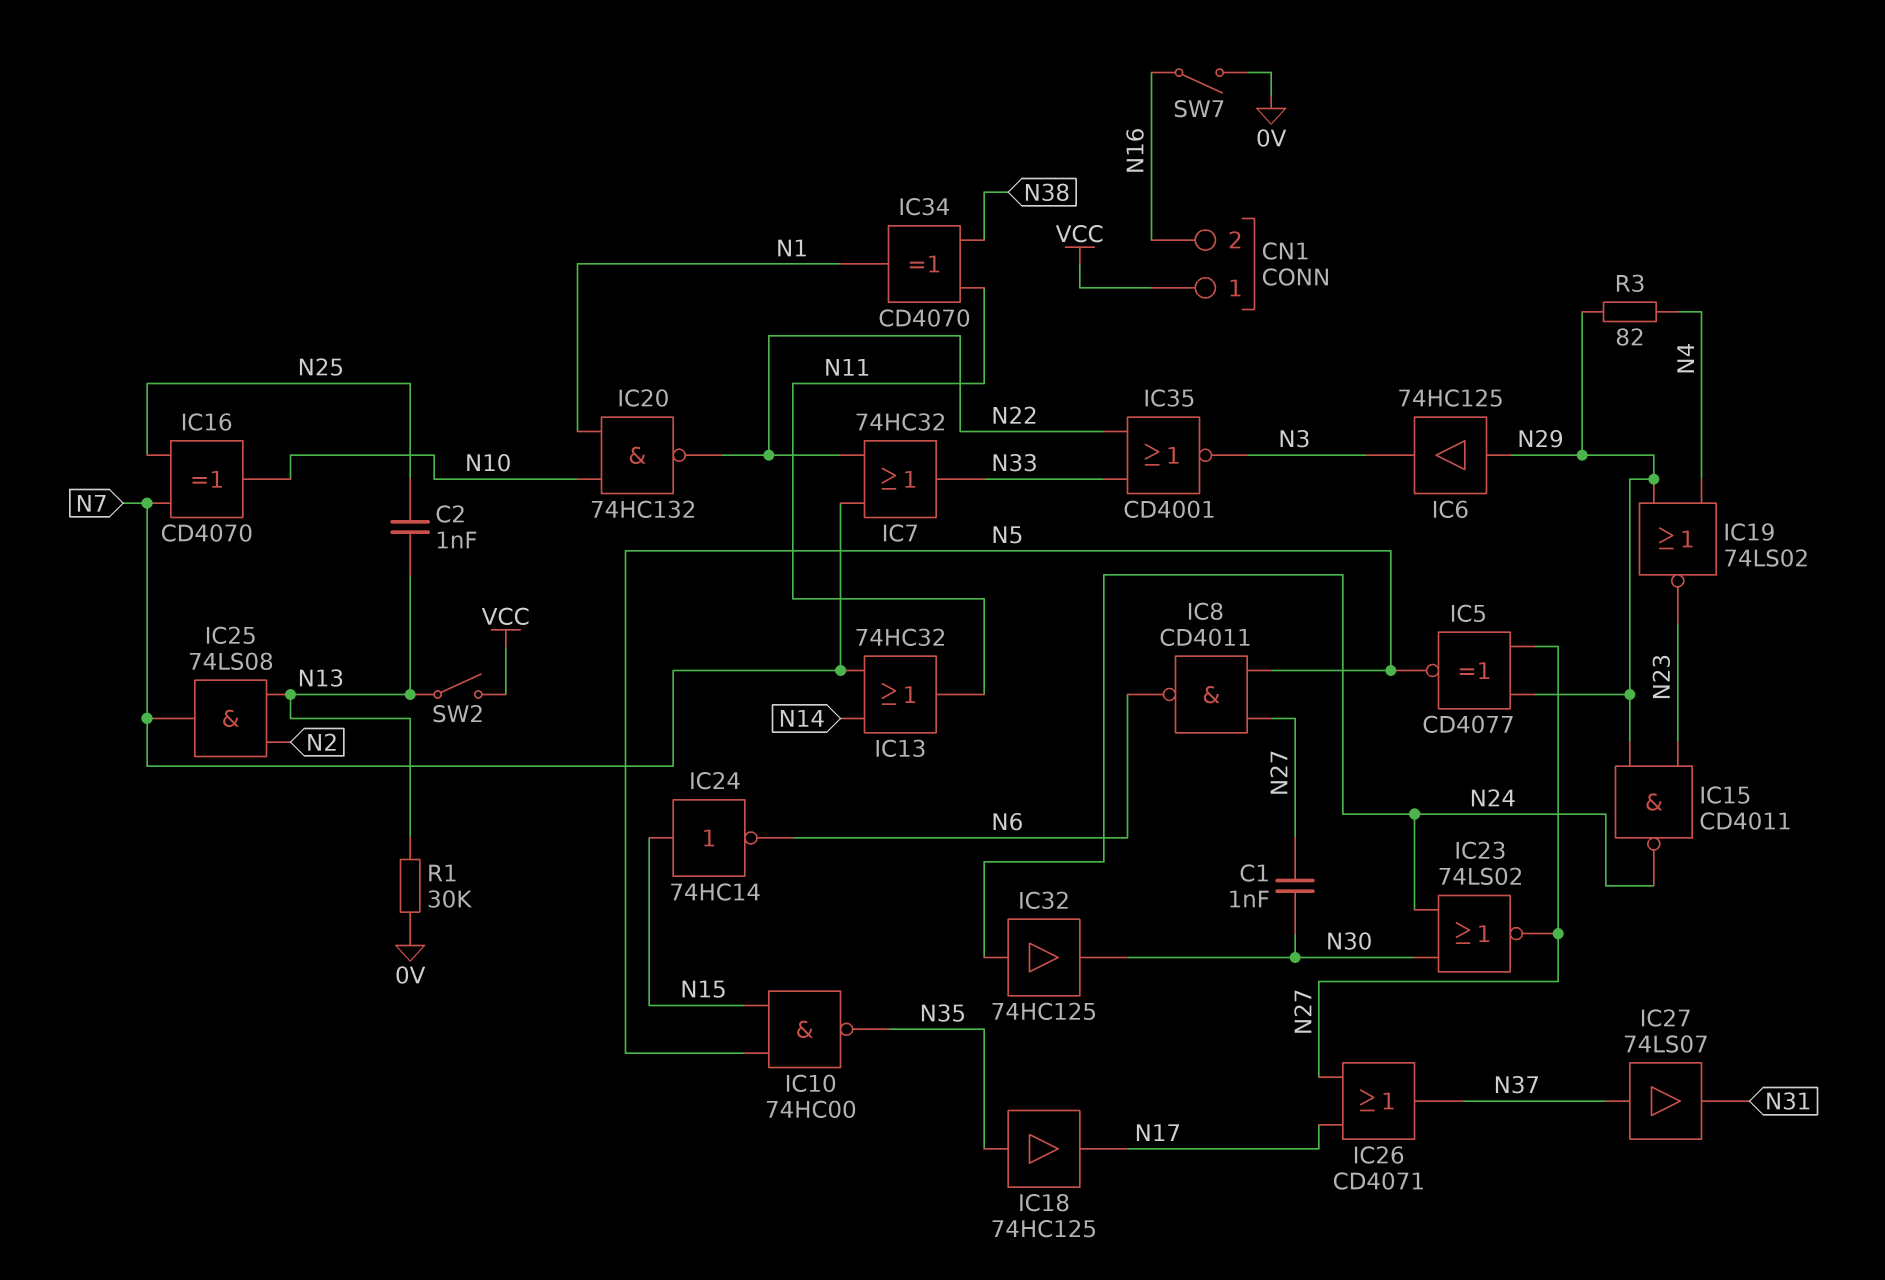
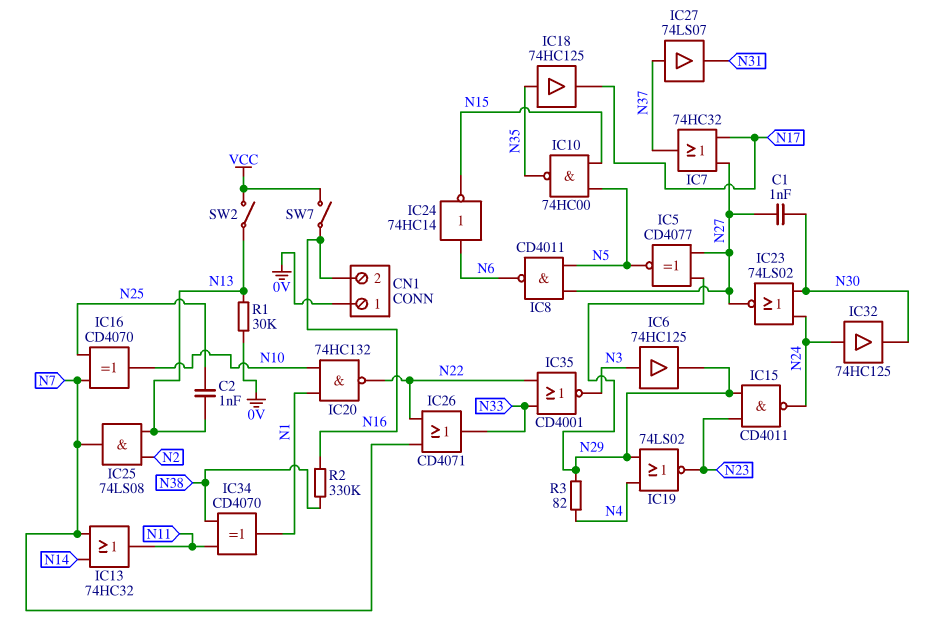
CN1 pin 1: VCC -> 0V
IC6: buffer 74HC125 (in N29, out N3) -> buffer 74HC125 (in N3, out N29)
IC7: OR 74HC32 (in N7, in N22, out N33) -> OR 74HC32 (in N17, in N27, out N37)
IC24: NOT 74HC14 (in N15, out N6) -> NOT 74HC14 (in N6, out N15)
IC26: OR CD4071 (in N17, in N27, out N37) -> OR CD4071 (in N7, in N22, out N33)
R2: none -> 330k (N16, N38)
SW7: switch (0V, N16) -> switch (N16, VCC)

